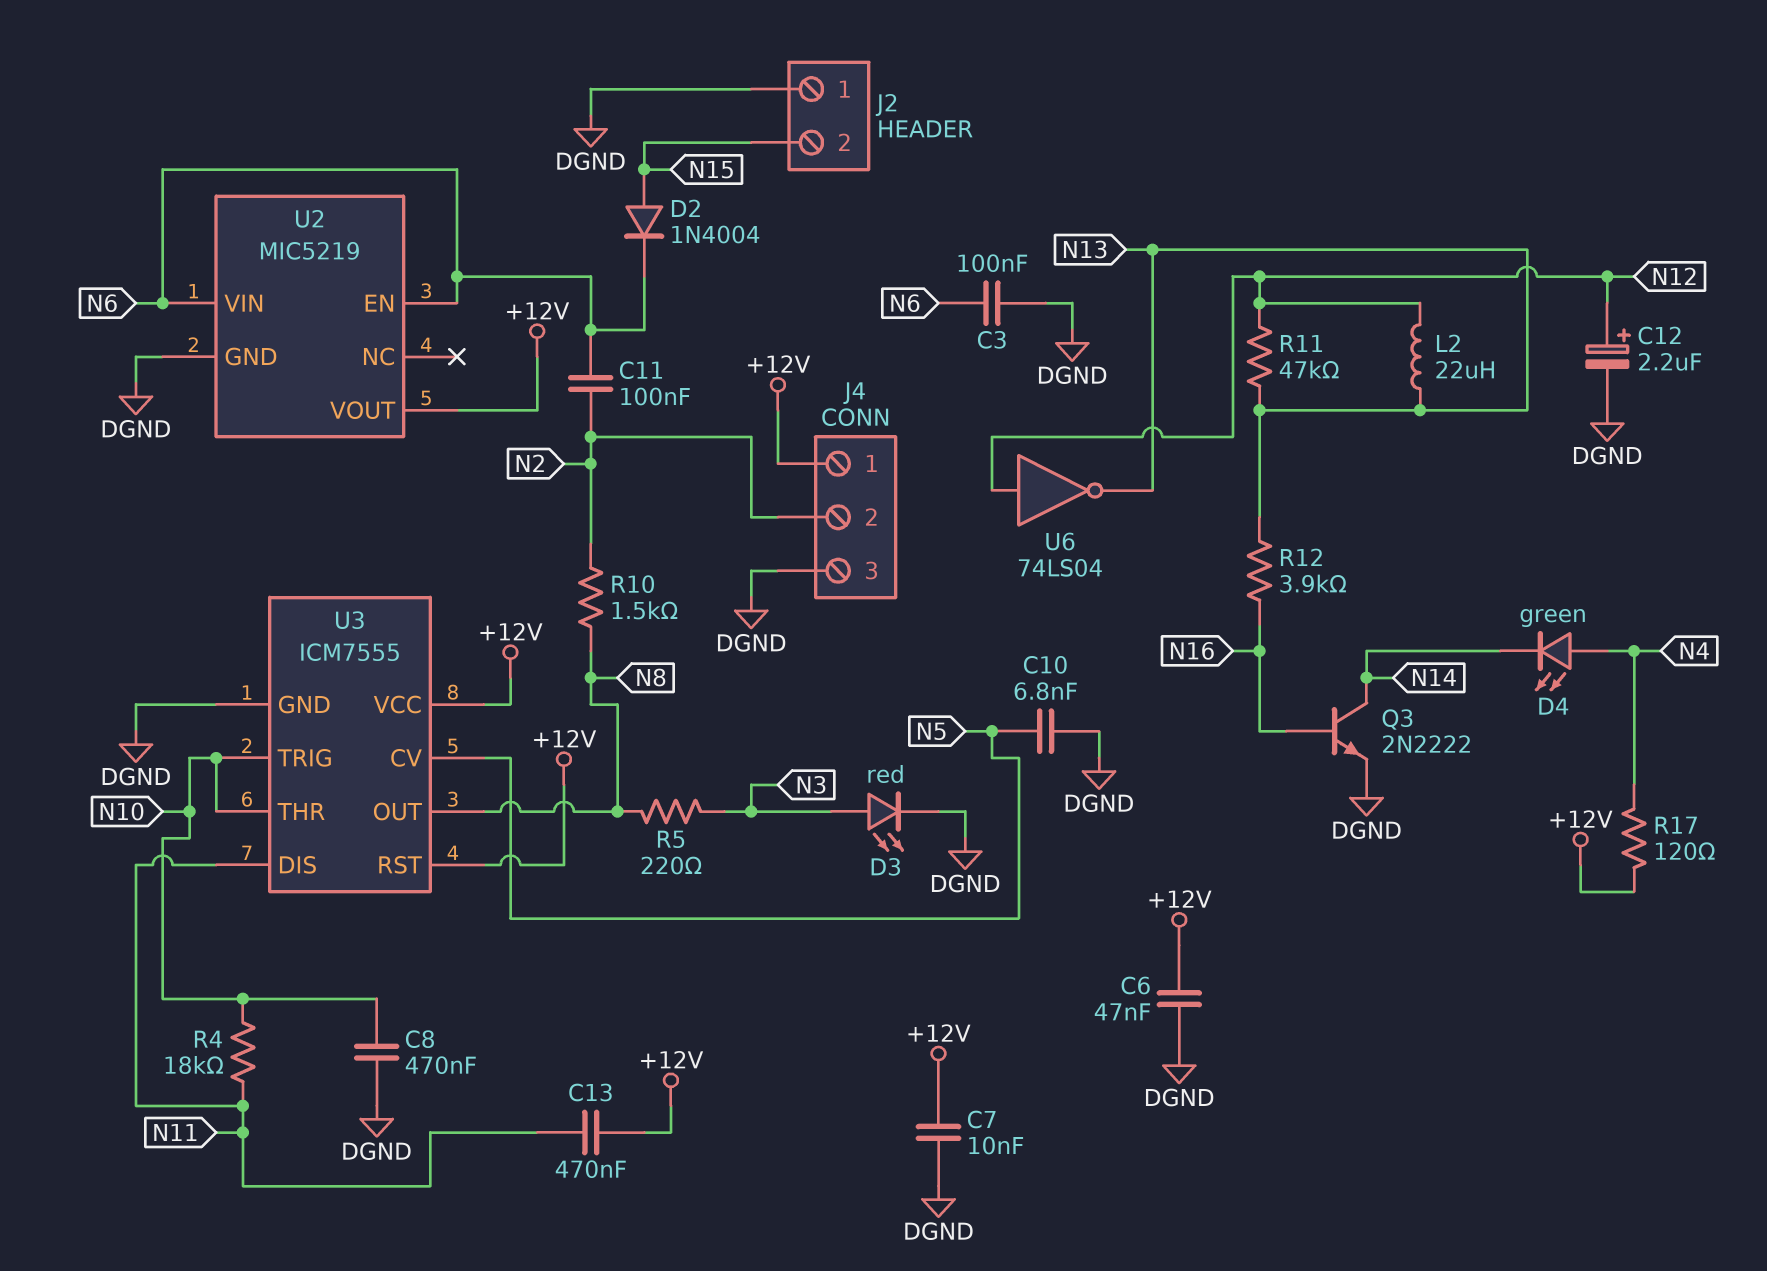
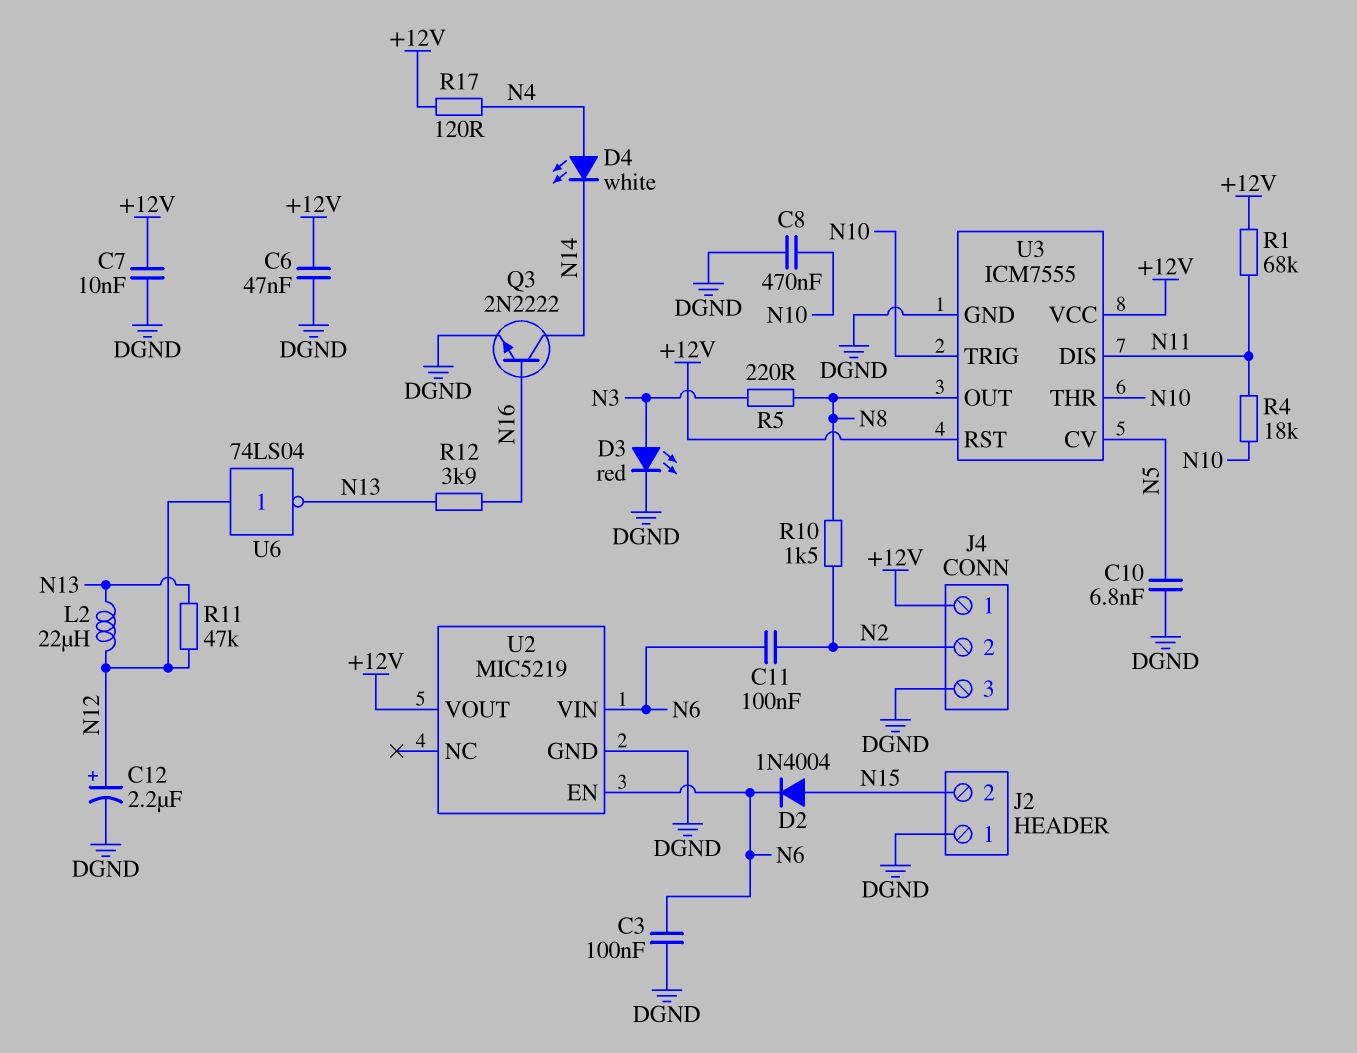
C13: 470nF (+12V, N11) -> none
D4: LED green (A N4, K N14) -> LED white (A N4, K N14)
R1: none -> 68k (+12V, N11)

